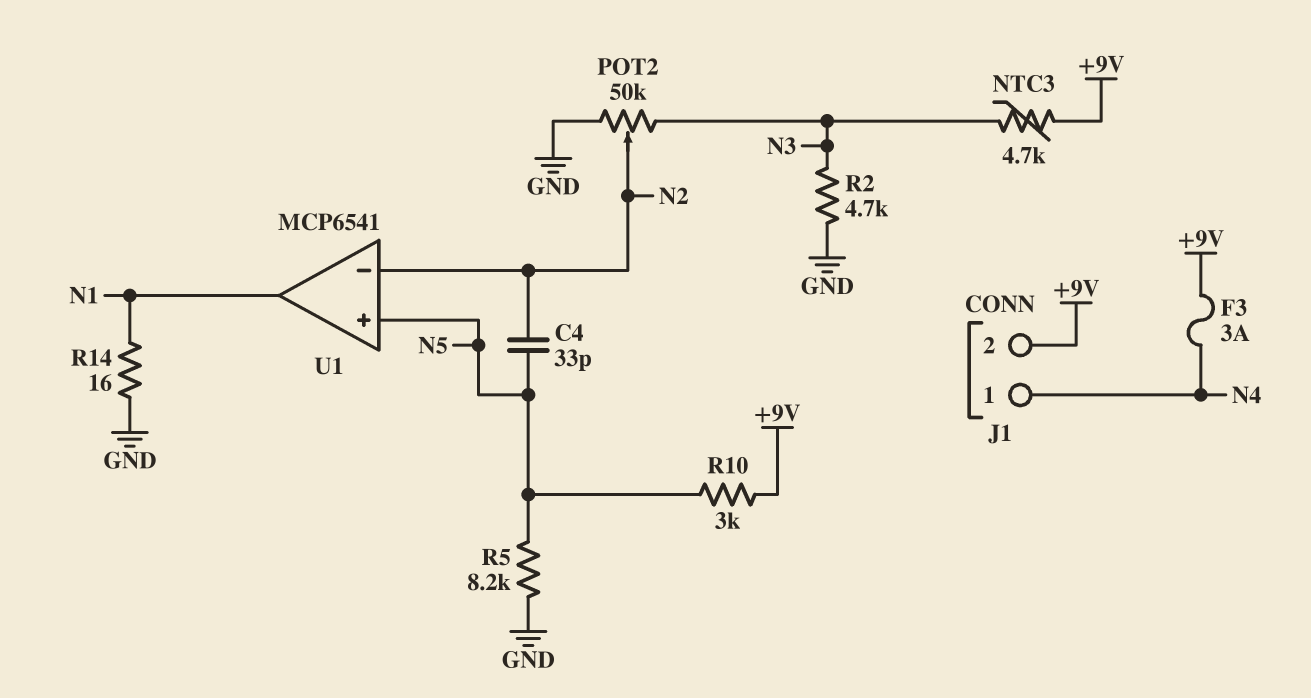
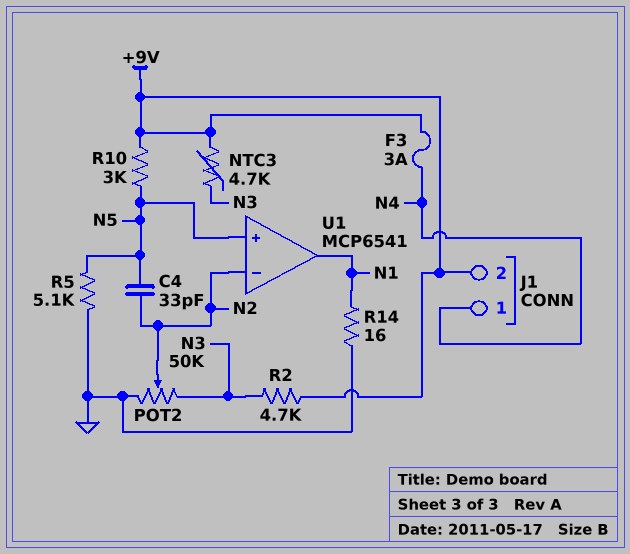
R2: 4.7k (GND, N3) -> 4.7k (+9V, N3)
R5: 8.2k (GND, N5) -> 5.1k (GND, N5)

